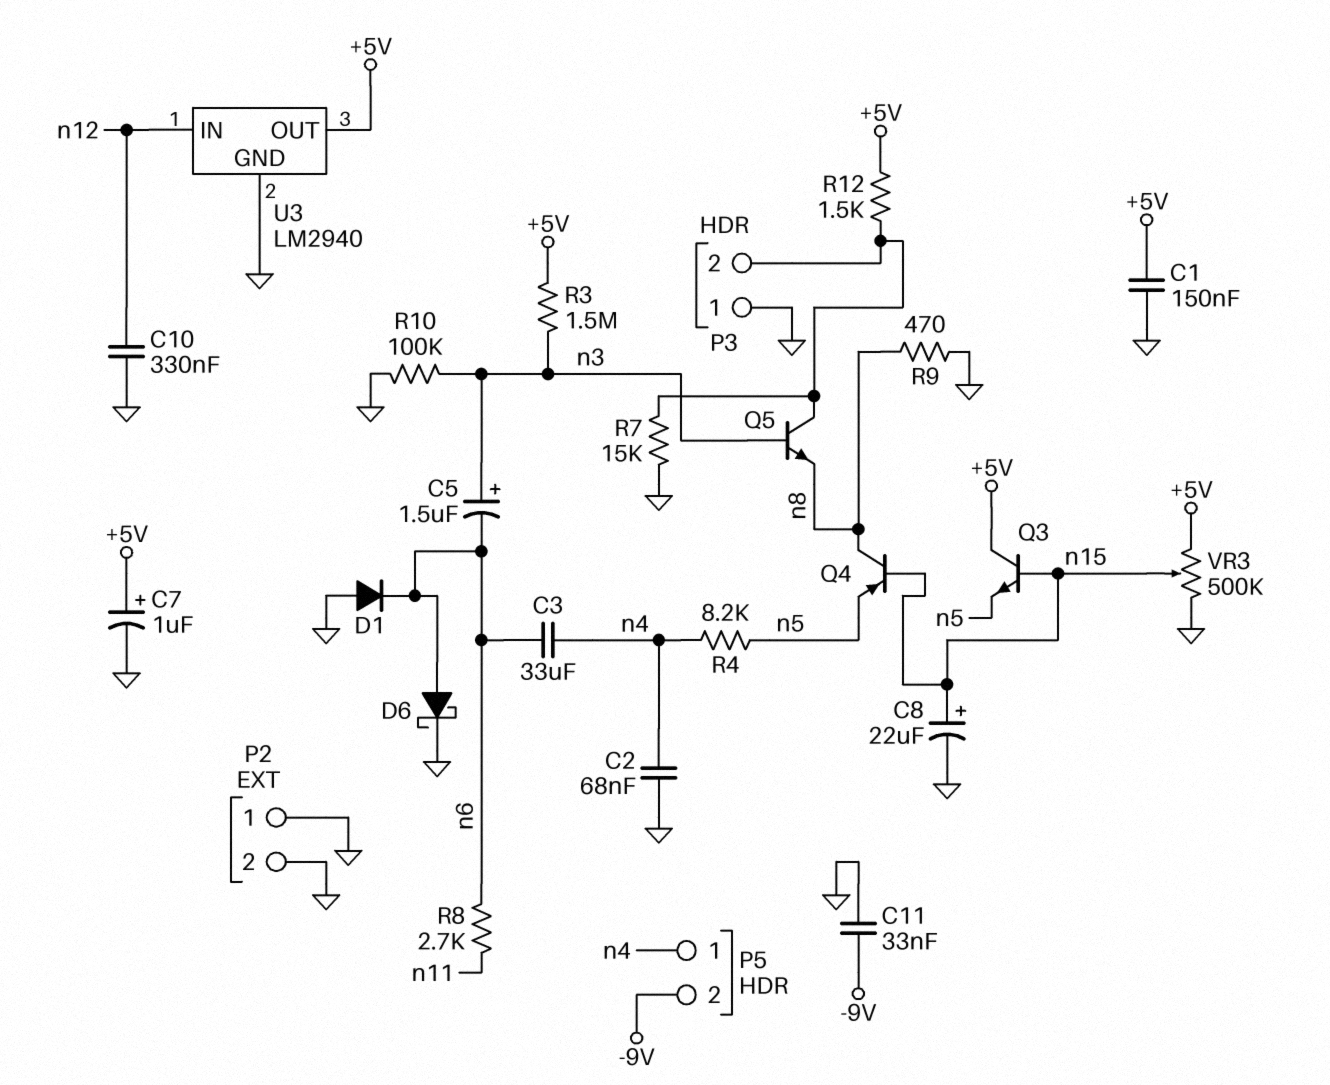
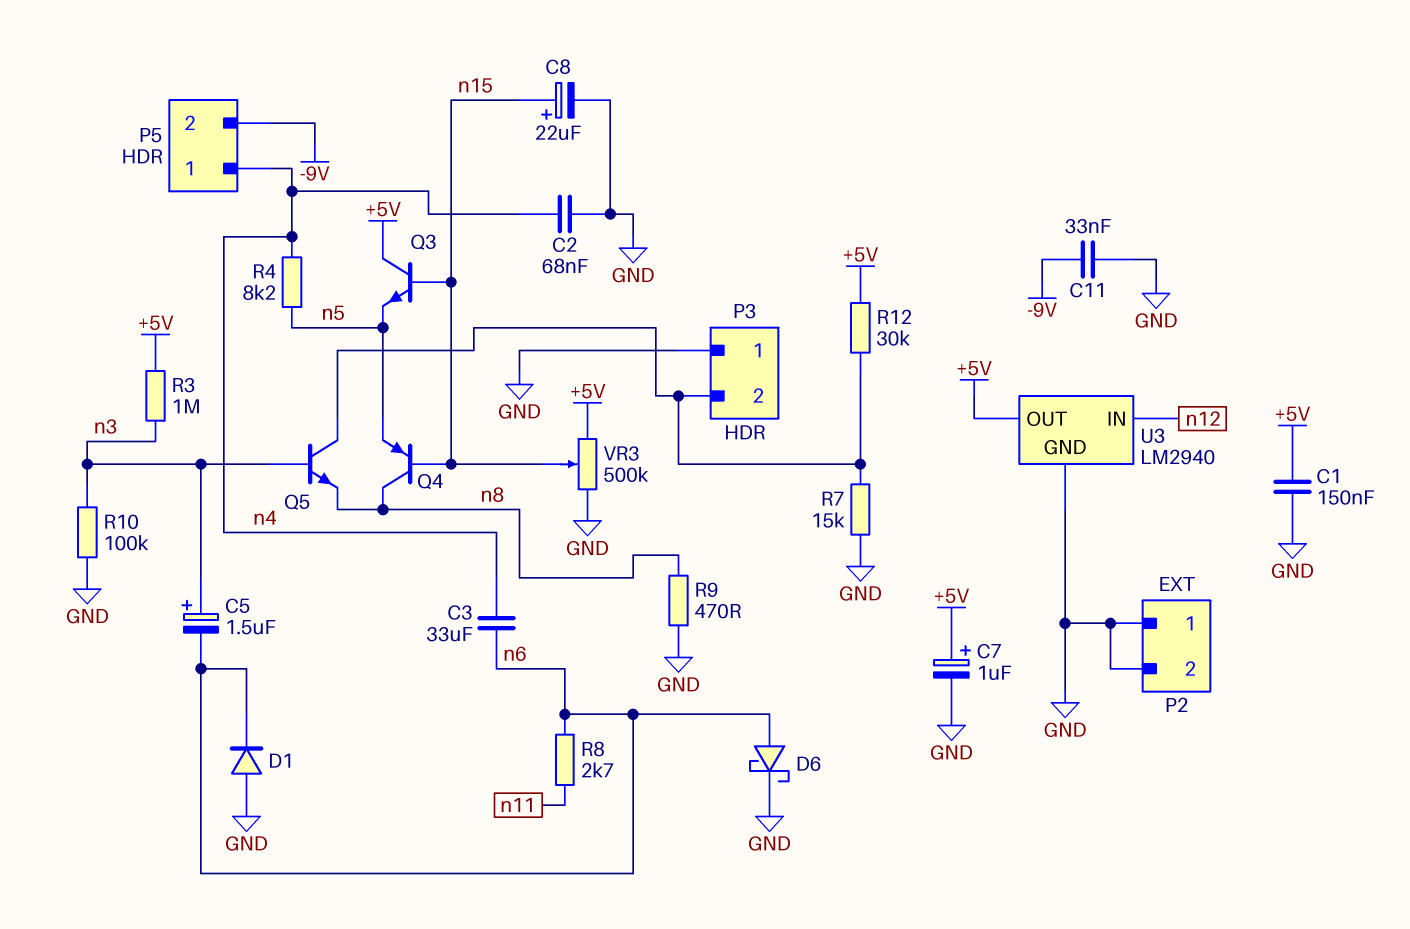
C10: 330nF (GND, n12) -> none
R3: 1.5M (+5V, n3) -> 1M (+5V, n3)
R12: 1.5k (+5V, P3/2) -> 30k (+5V, P3/2)

